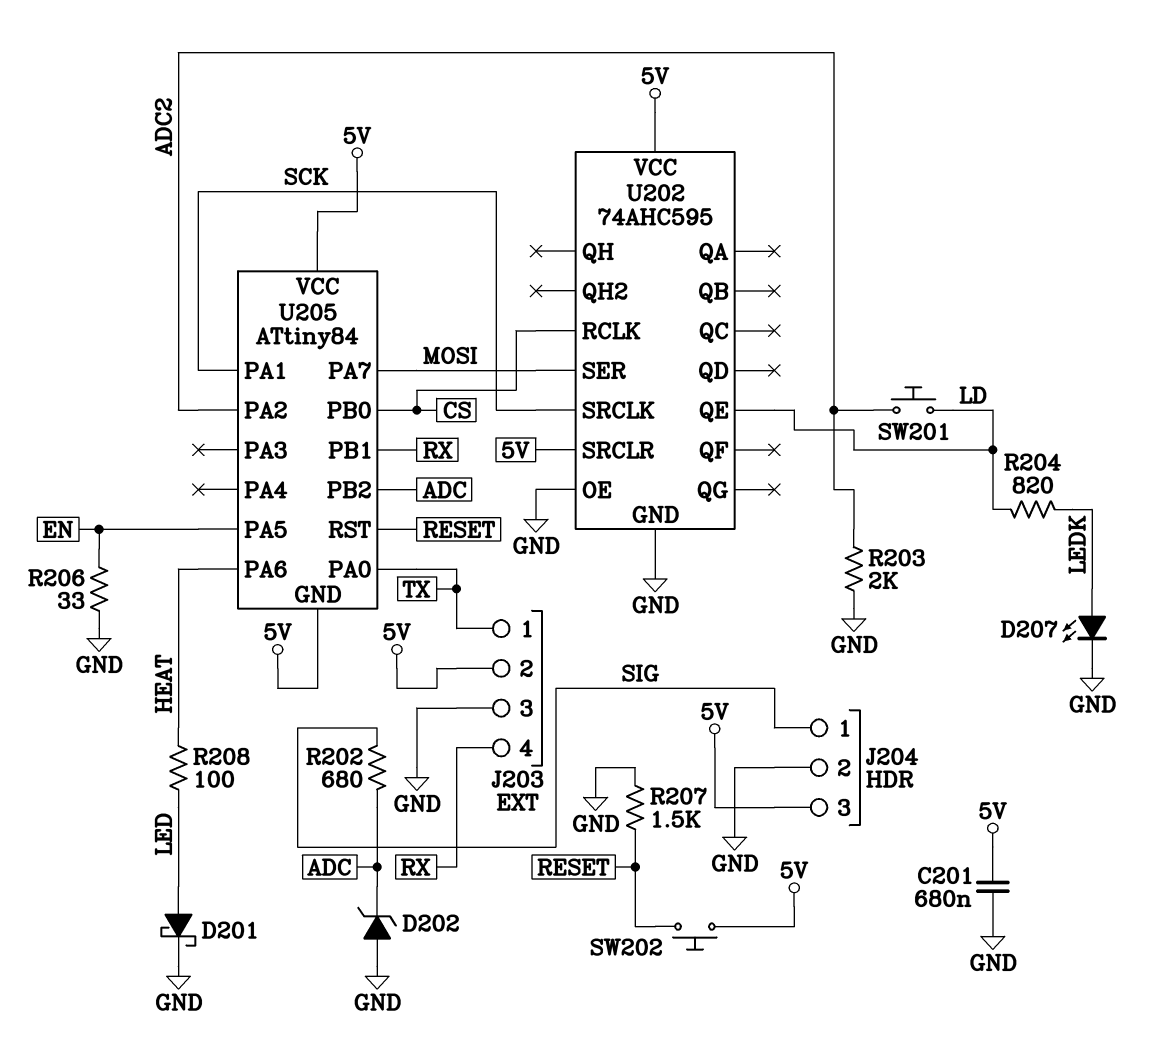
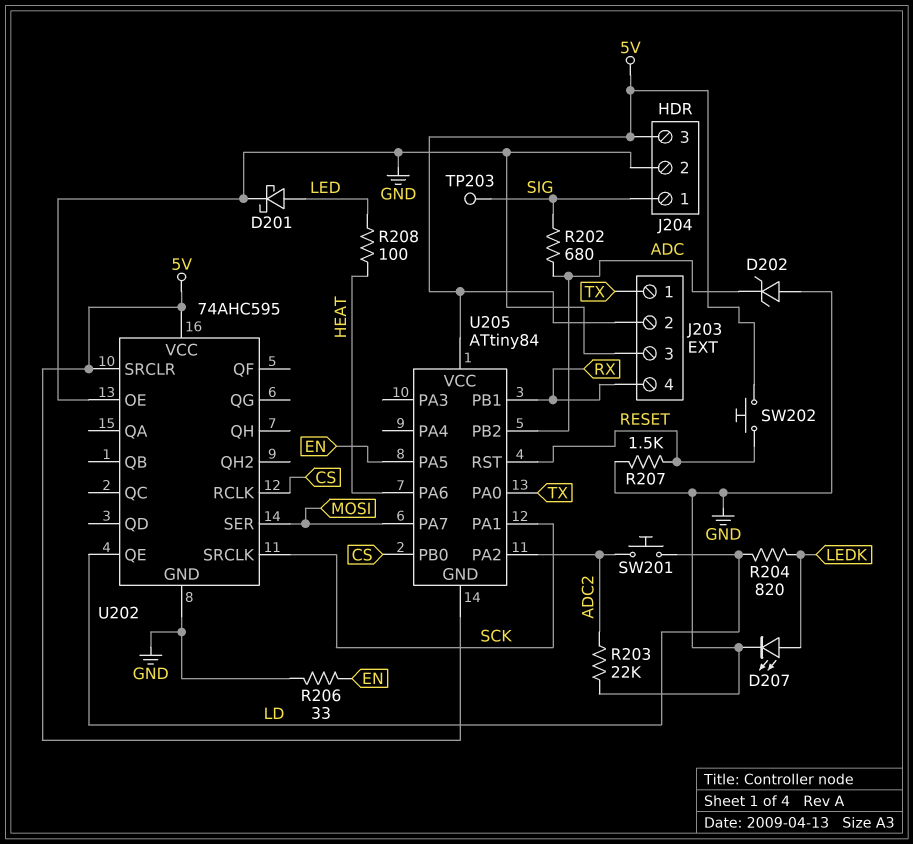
C201: 680nF (5V, GND) -> none
R203: 2k (ADC2, GND) -> 22k (ADC2, GND)
TP203: none -> test point (SIG)

